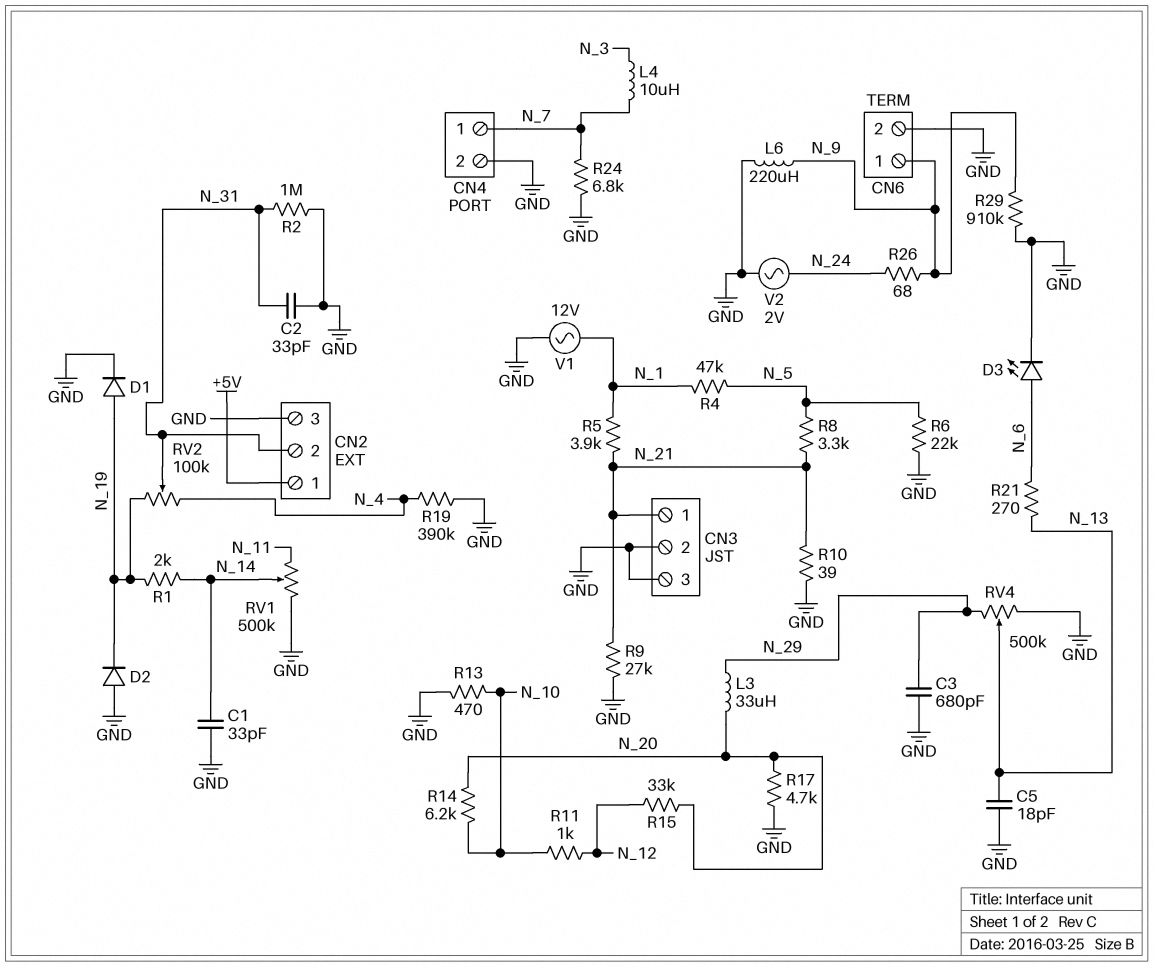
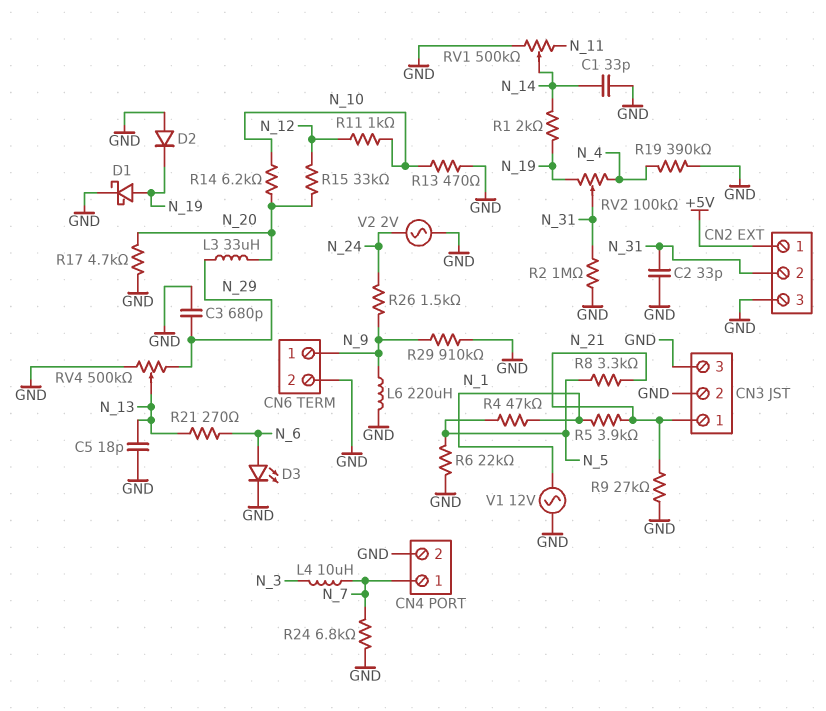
D1: diode (A N_19, K GND) -> schottky (A N_19, K GND)
R10: 39 (GND, N_21) -> none
R26: 68 (N_9, N_24) -> 1.5k (N_9, N_24)

